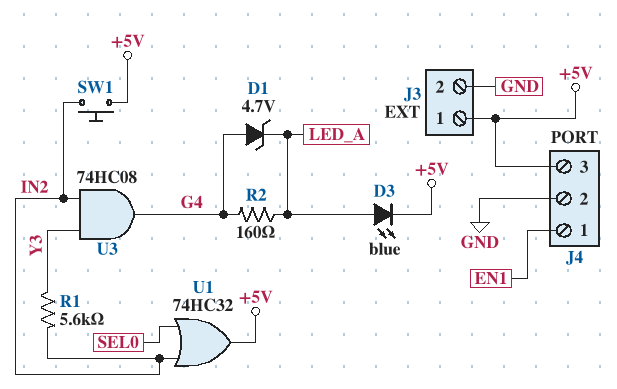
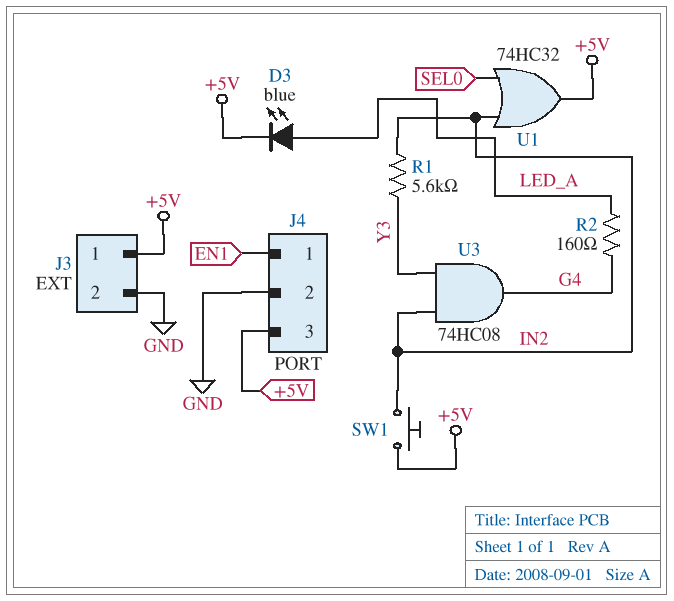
D1: zener 4.7V (A G4, K LED_A) -> none

